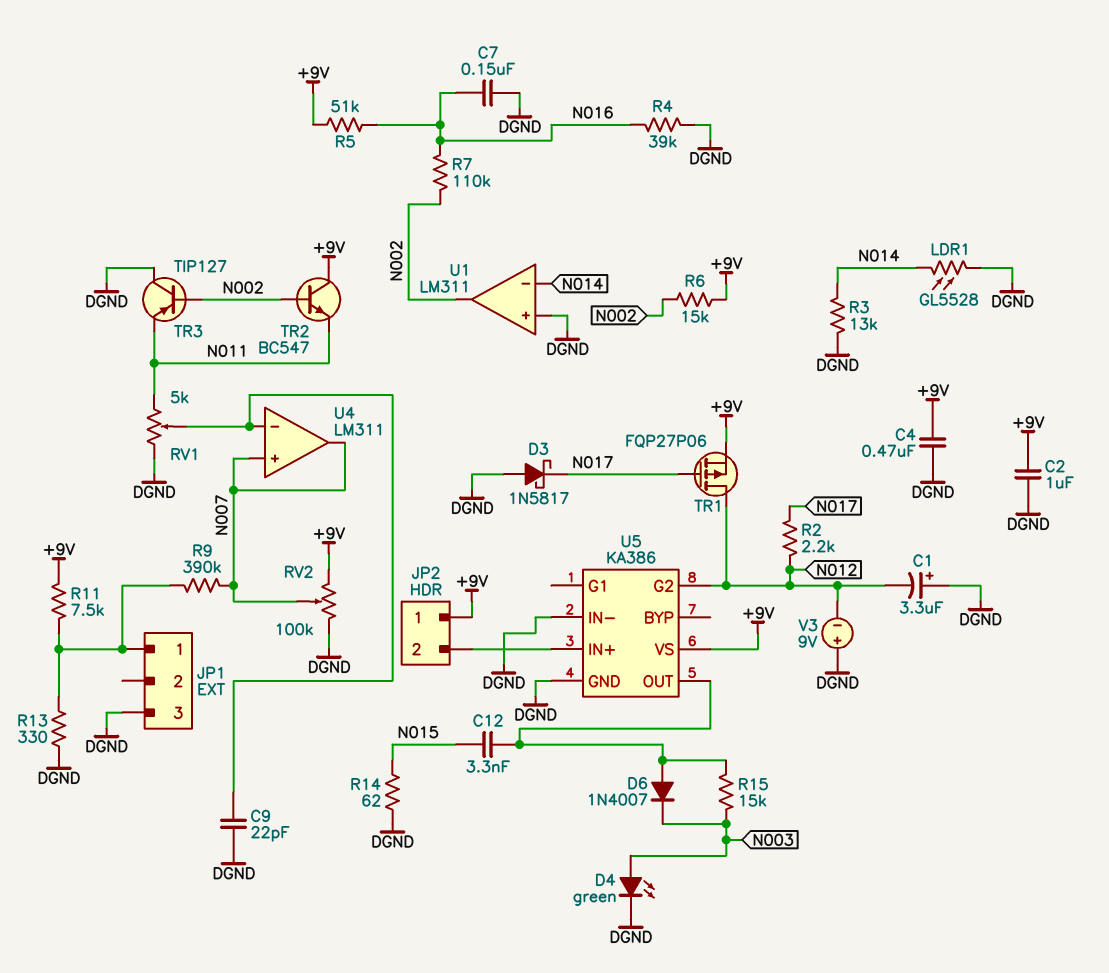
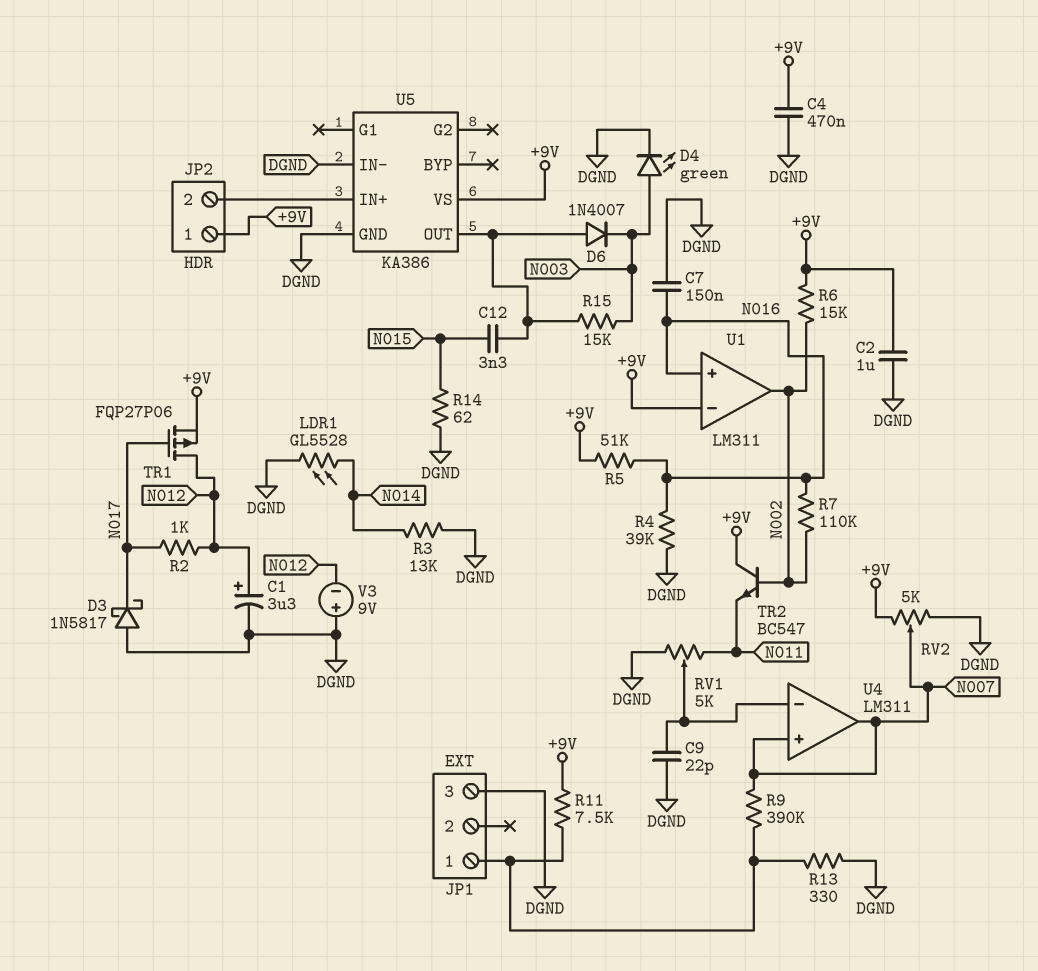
C1: 3.3uF (plus DGND, minus N012) -> 3.3uF (plus N012, minus DGND)
R2: 2.2k (N012, N017) -> 1k (N012, N017)
RV2: 100k (+9V, DGND, wiper N007) -> 5k (+9V, DGND, wiper N007)
TR3: PNP TIP127 (B N002, C DGND, E N011) -> none
U1 pin in+: DGND -> N016
U1 pin in-: N014 -> +9V
U5 pin G2: N012 -> none

